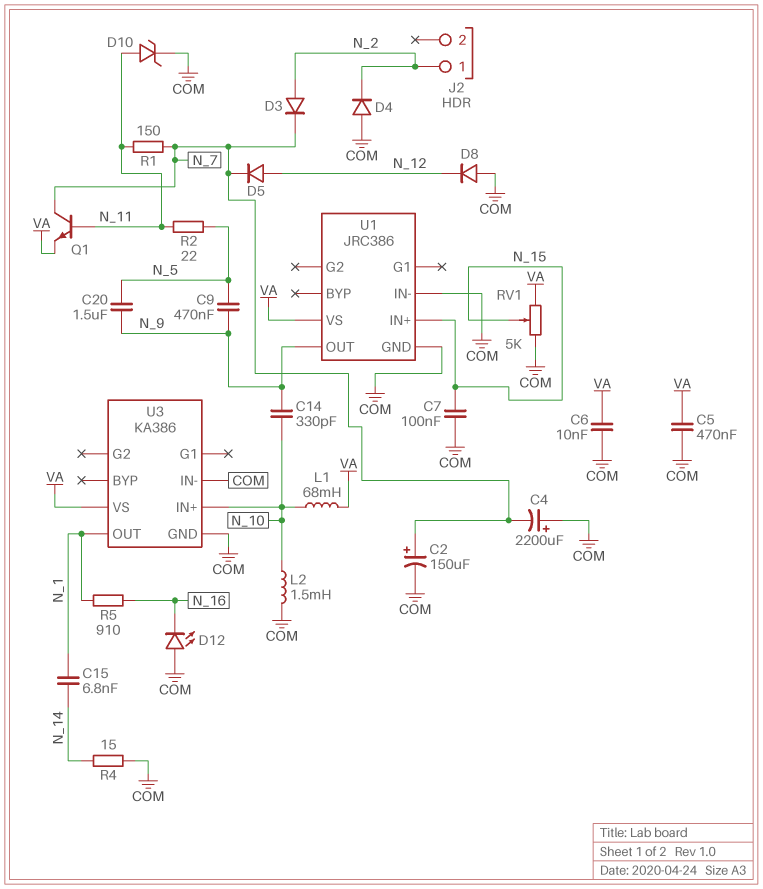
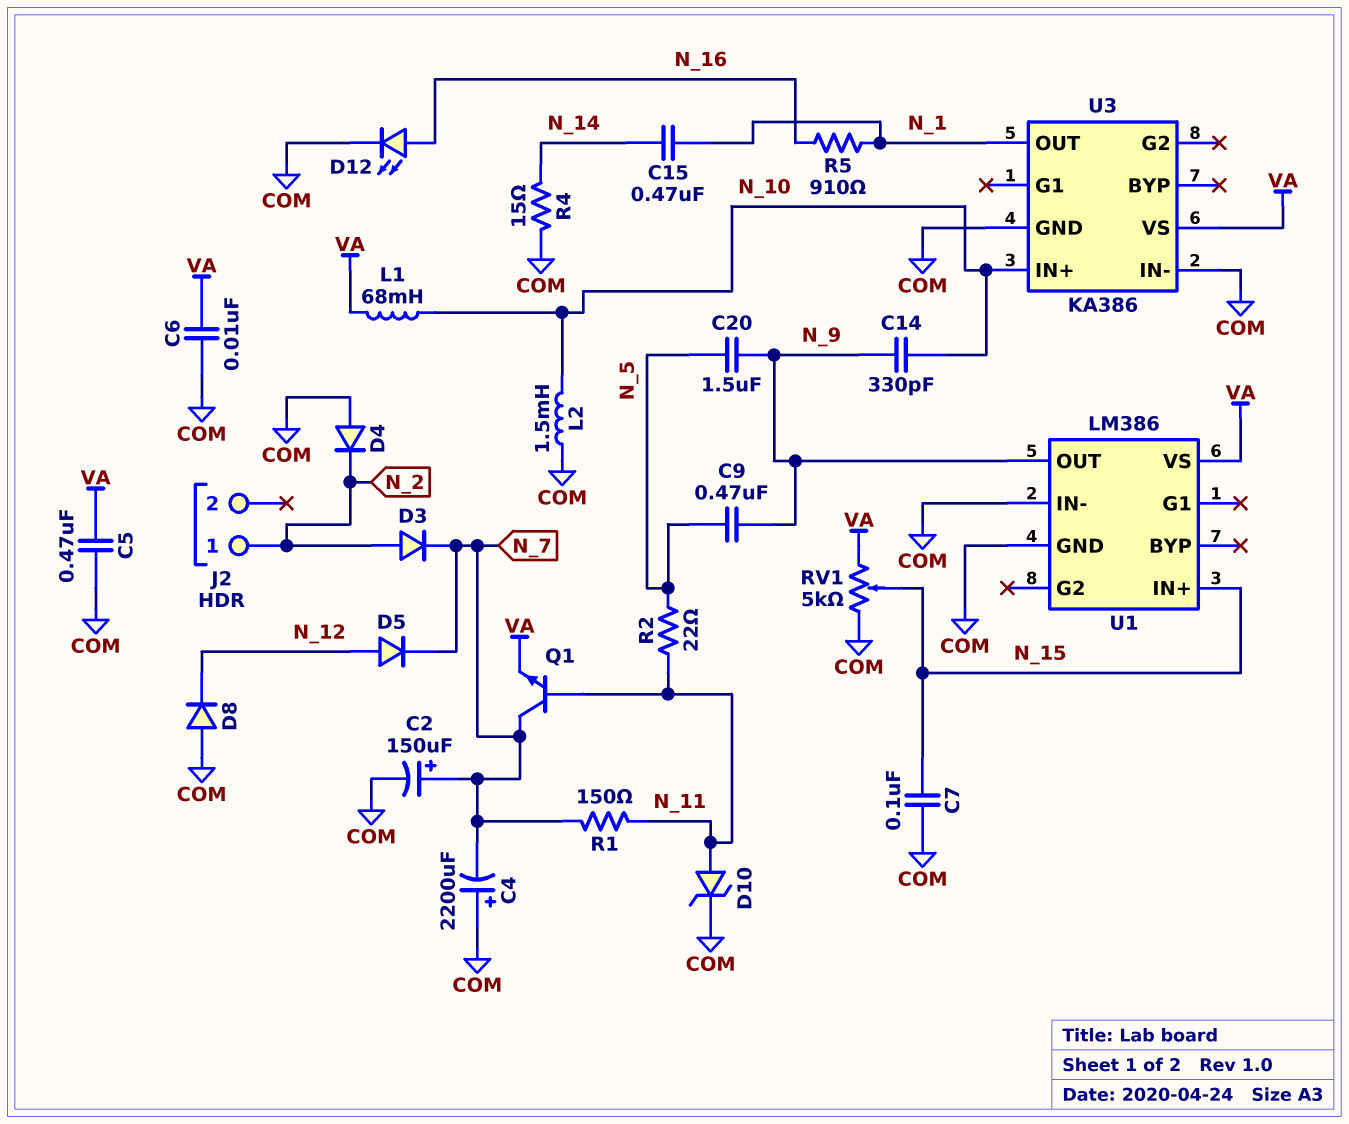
C15: 6.8nF (N_1, N_14) -> 470nF (N_1, N_14)
D12: LED (A COM, K N_16) -> LED (A N_16, K COM)
U1: JRC386 -> LM386

